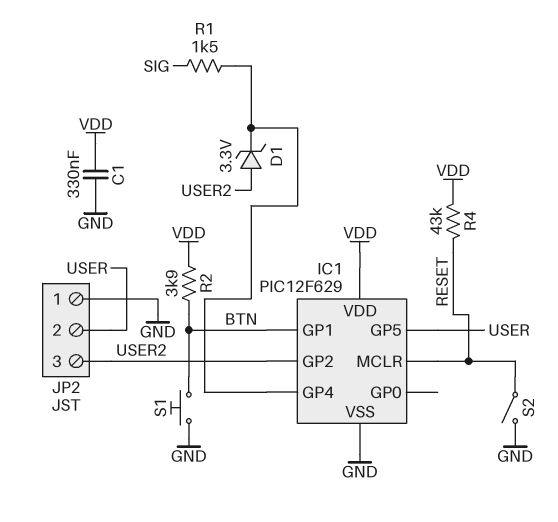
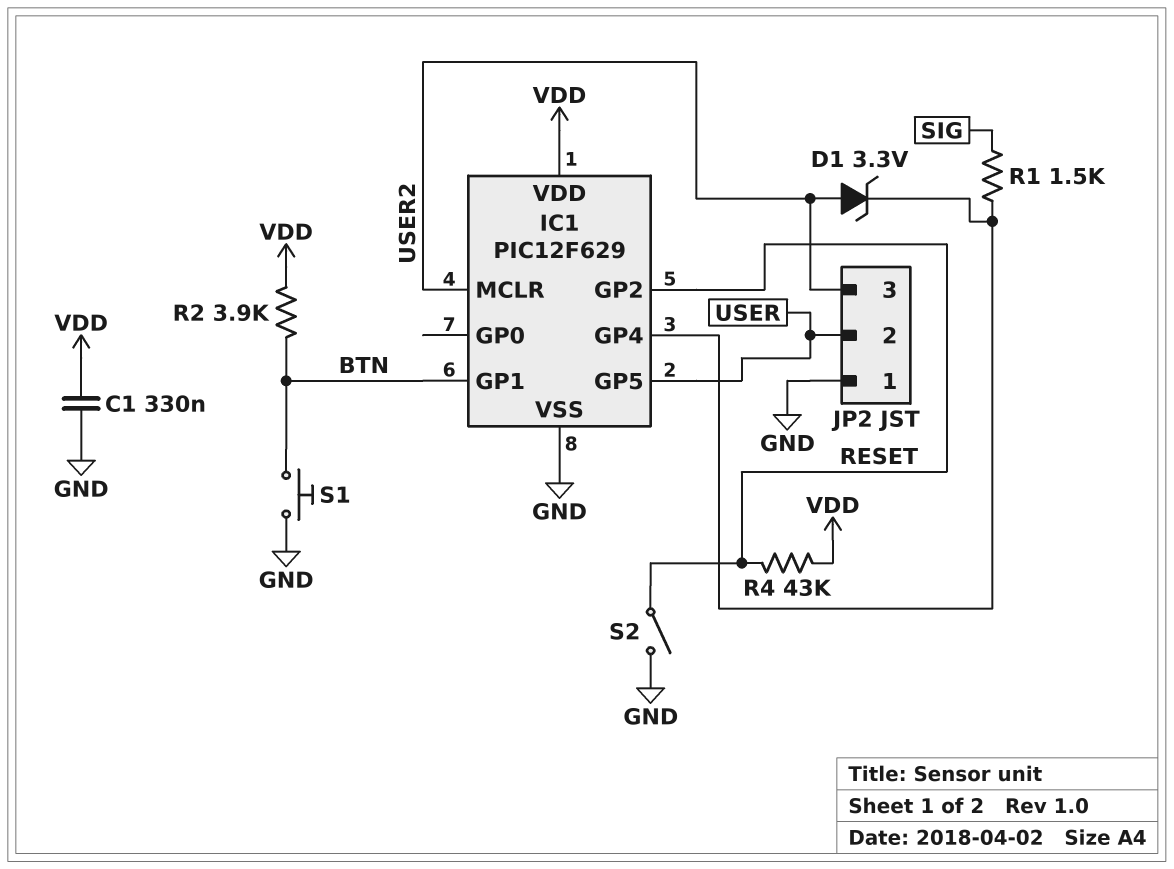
IC1 pin GP2: USER2 -> RESET
IC1 pin MCLR: RESET -> USER2

